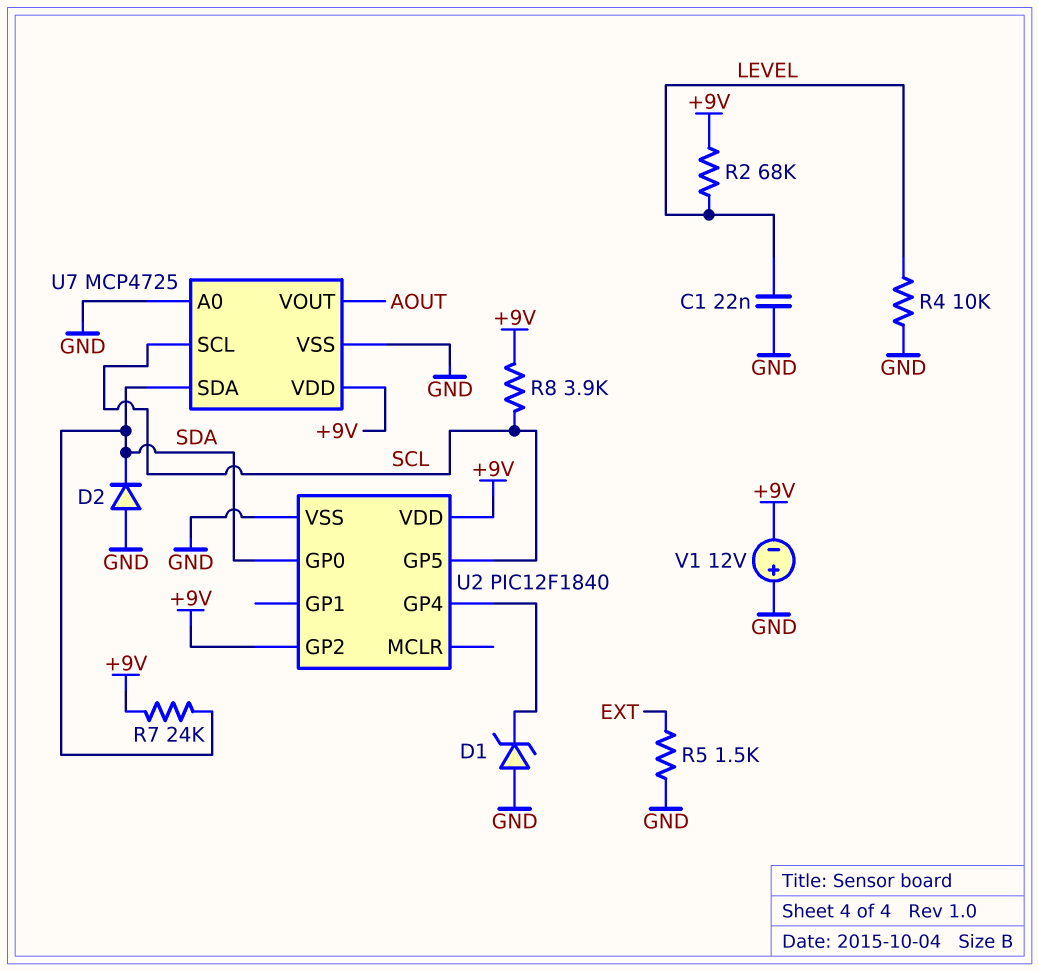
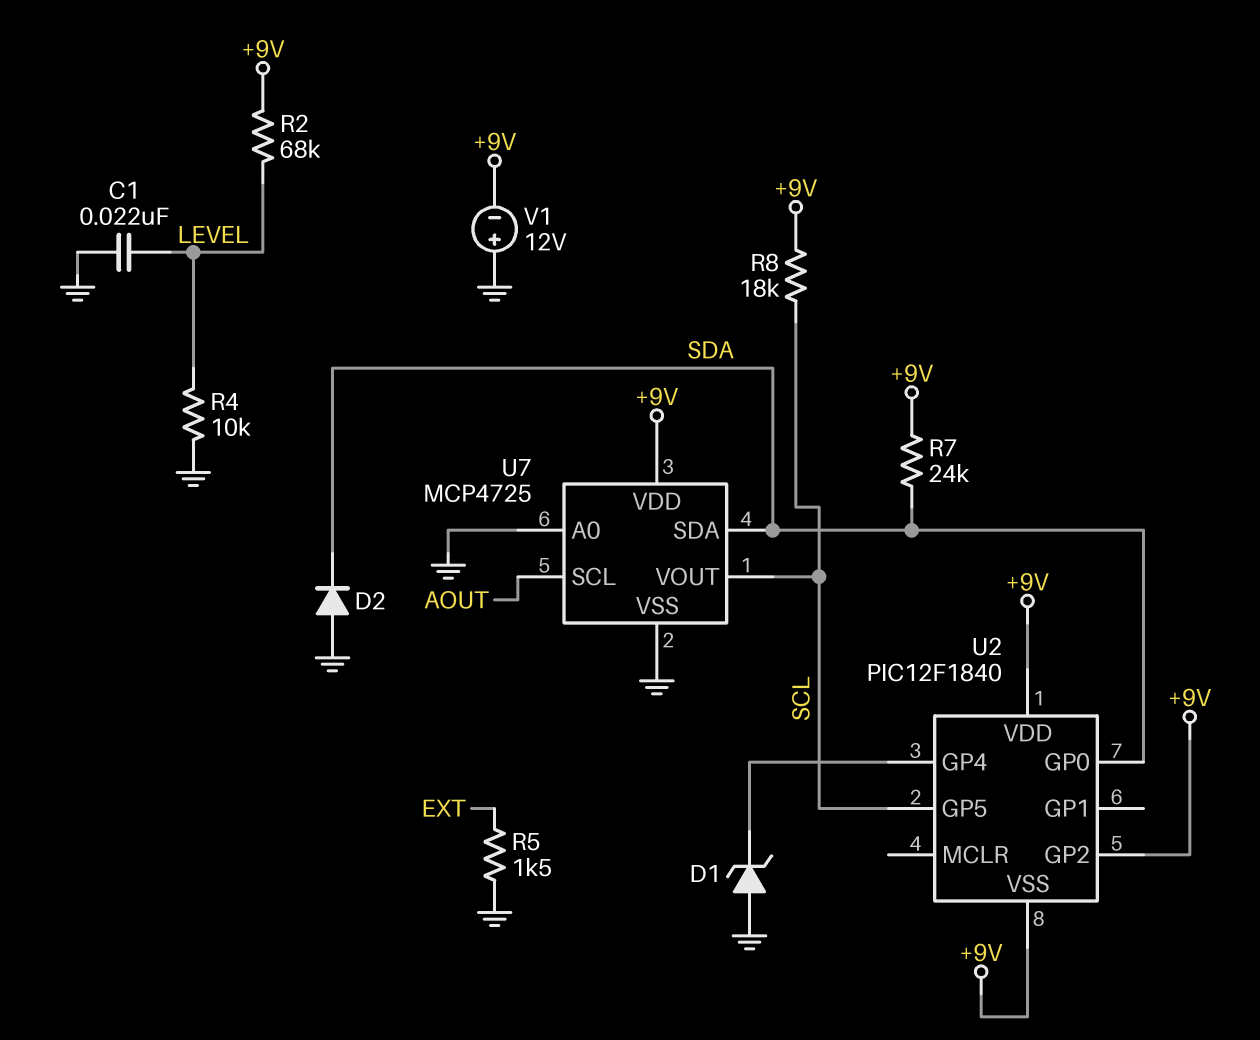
R8: 3.9k (+9V, SCL) -> 18k (+9V, SCL)
U2 pin VSS: GND -> +9V
U7 pin SCL: SCL -> AOUT
U7 pin VOUT: AOUT -> SCL

